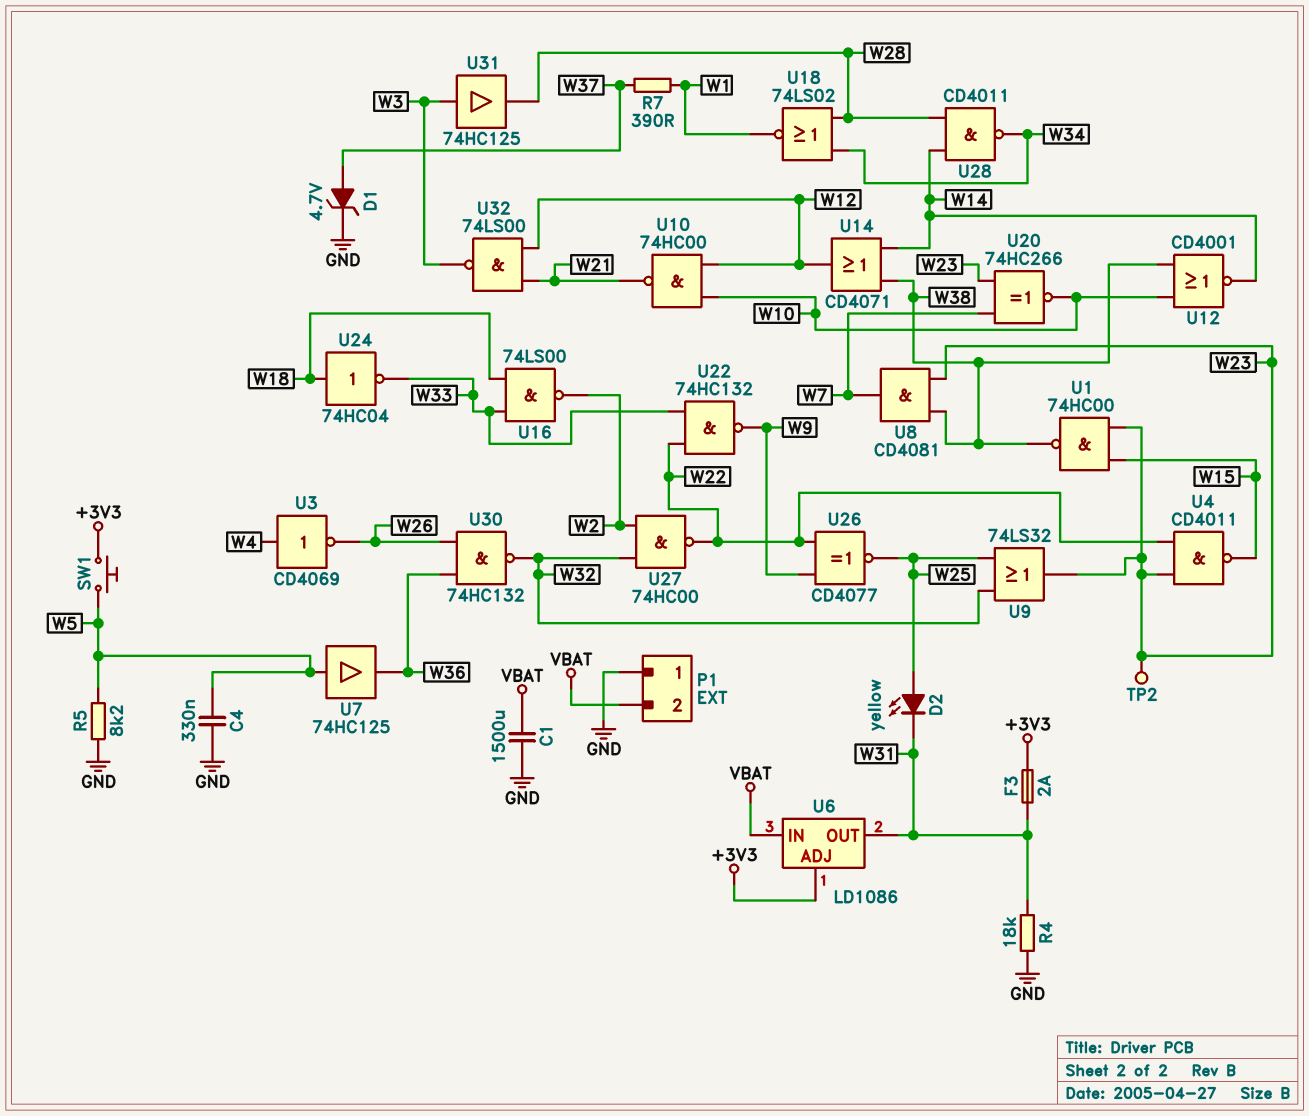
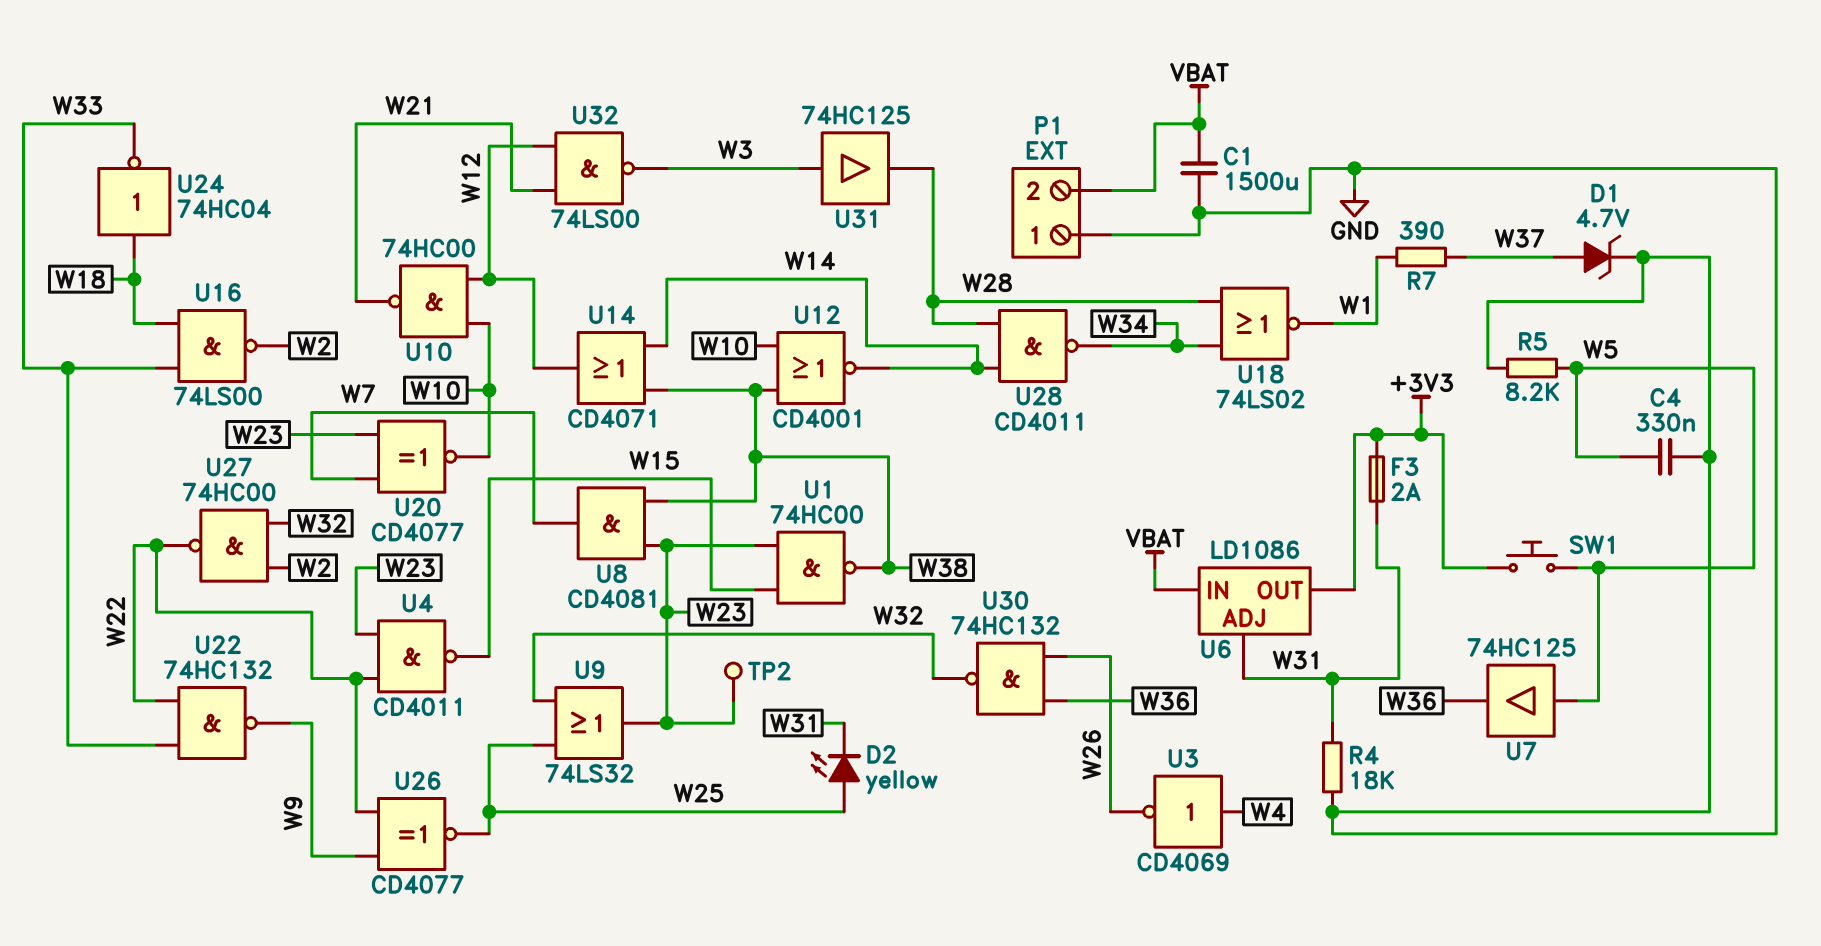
U6 pin ADJ: +3V3 -> W31
U6 pin OUT: W31 -> +3V3
U20: XNOR 74HC266 (in W7, in W23, out W10) -> XNOR CD4077 (in W7, in W23, out W10)

